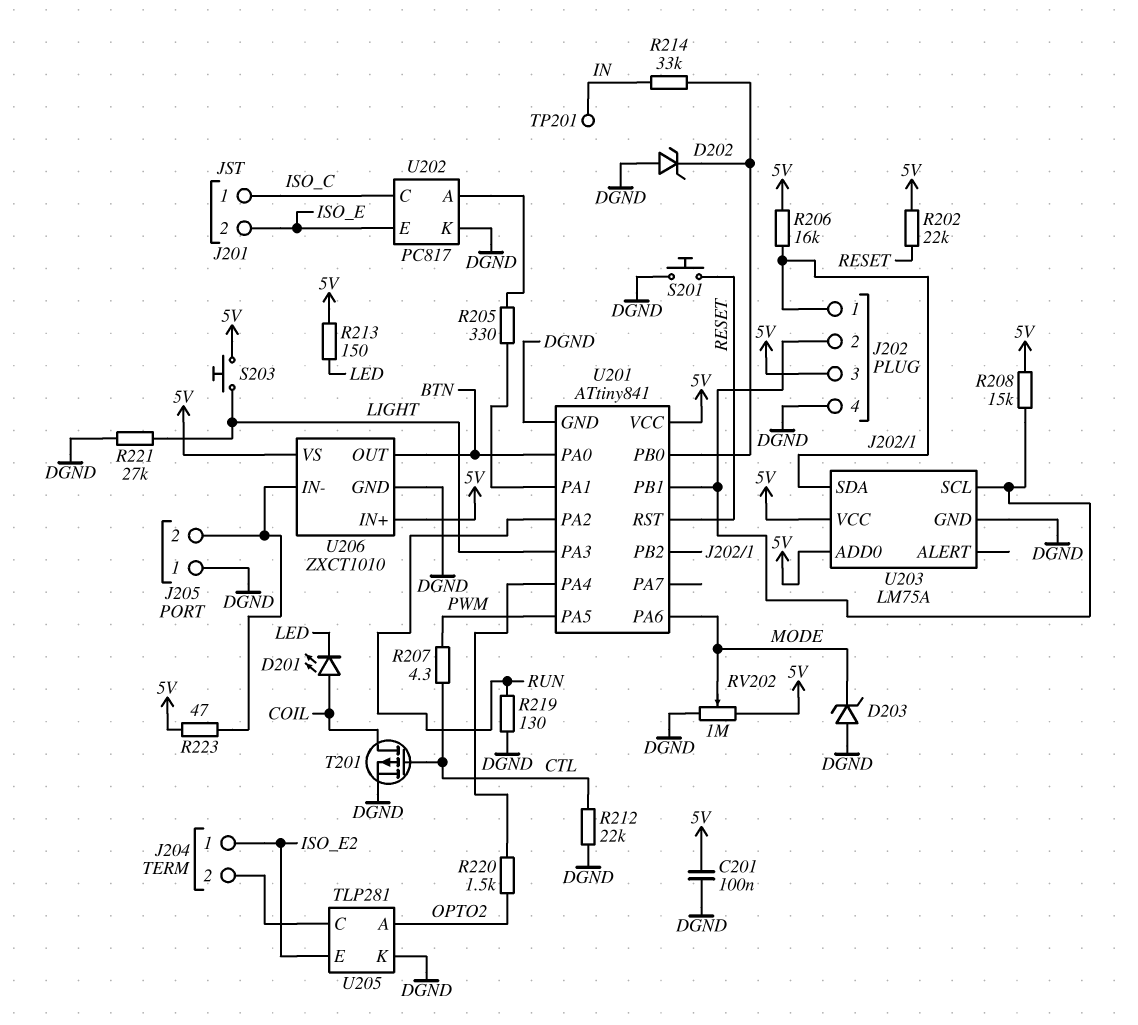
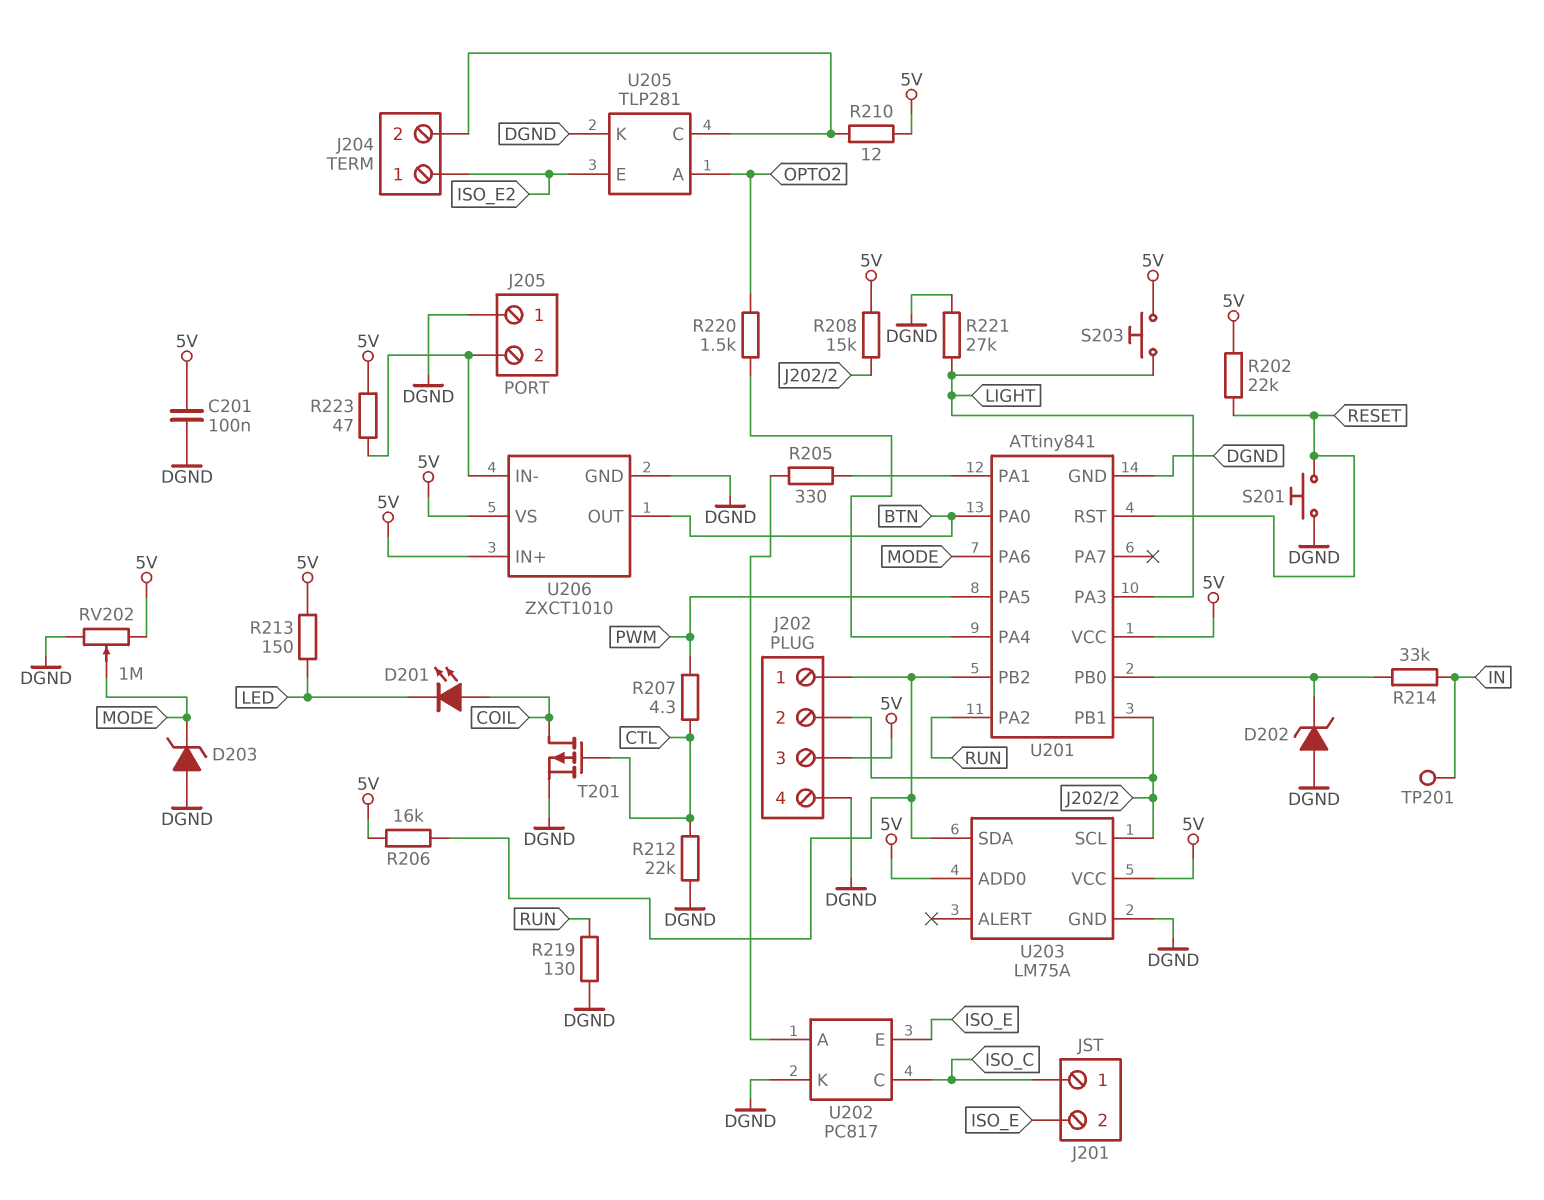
R210: none -> 12 (5V, J204/2)

